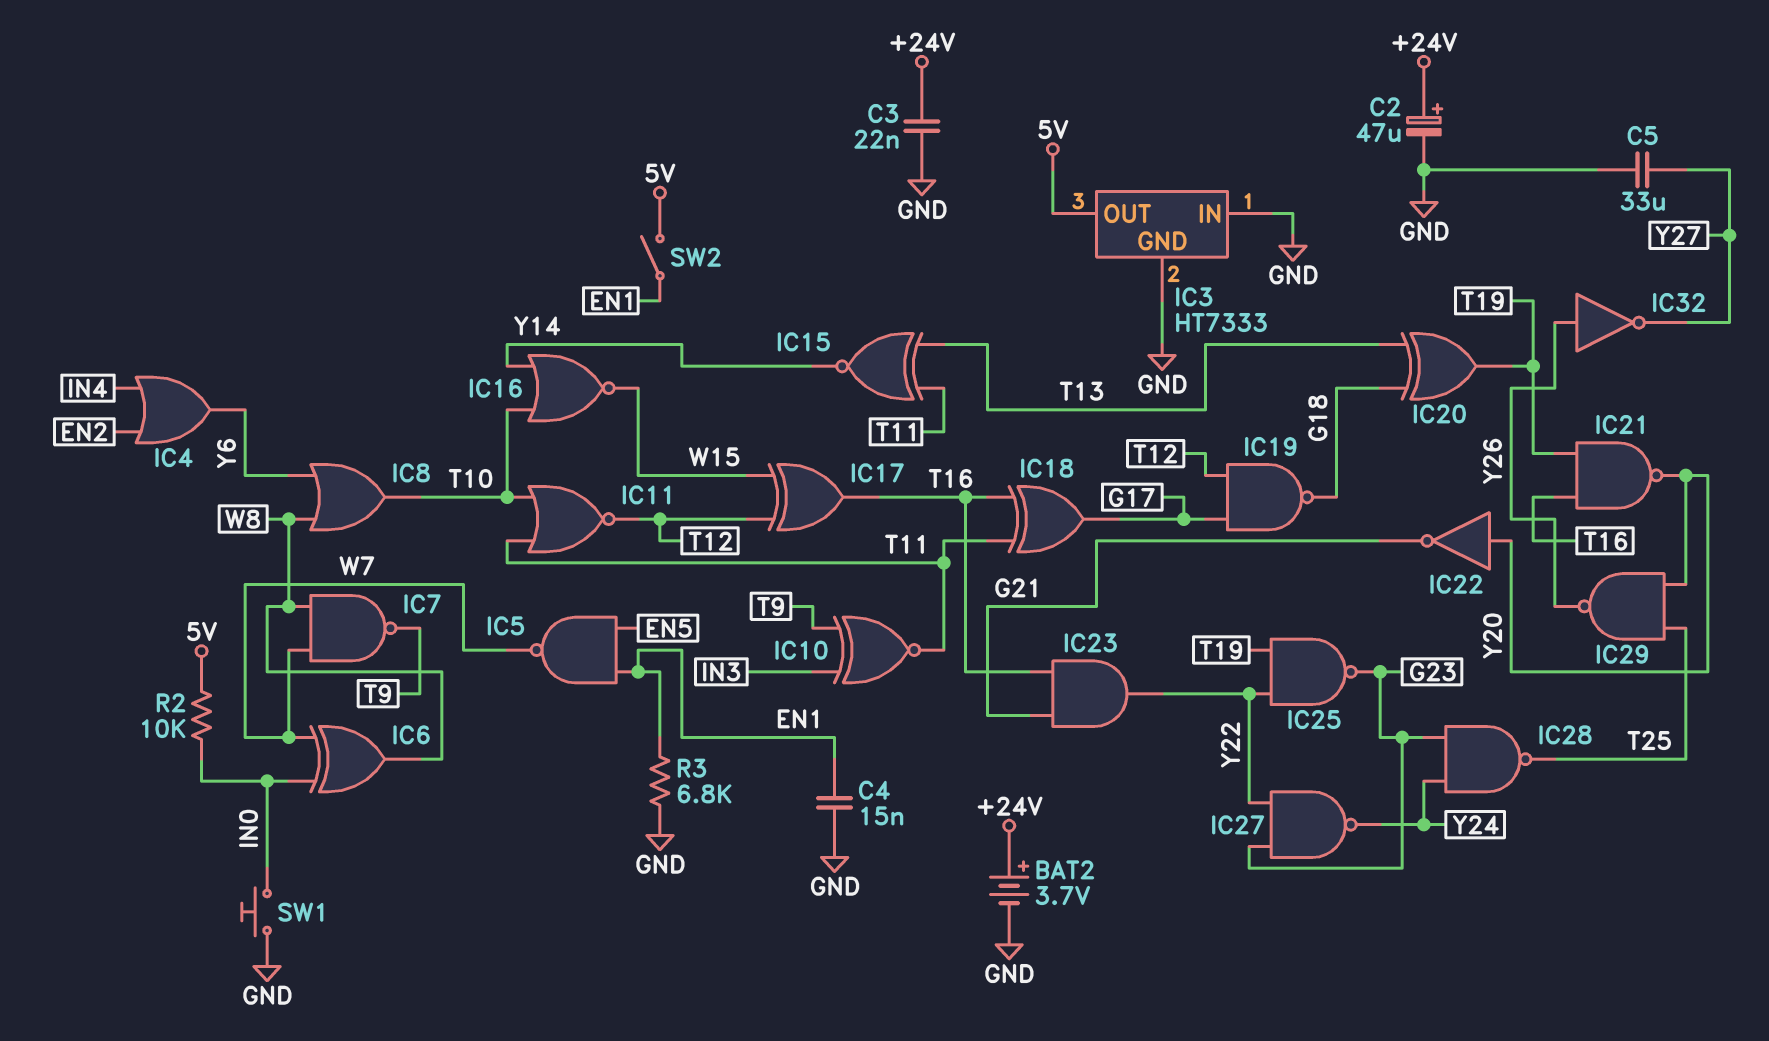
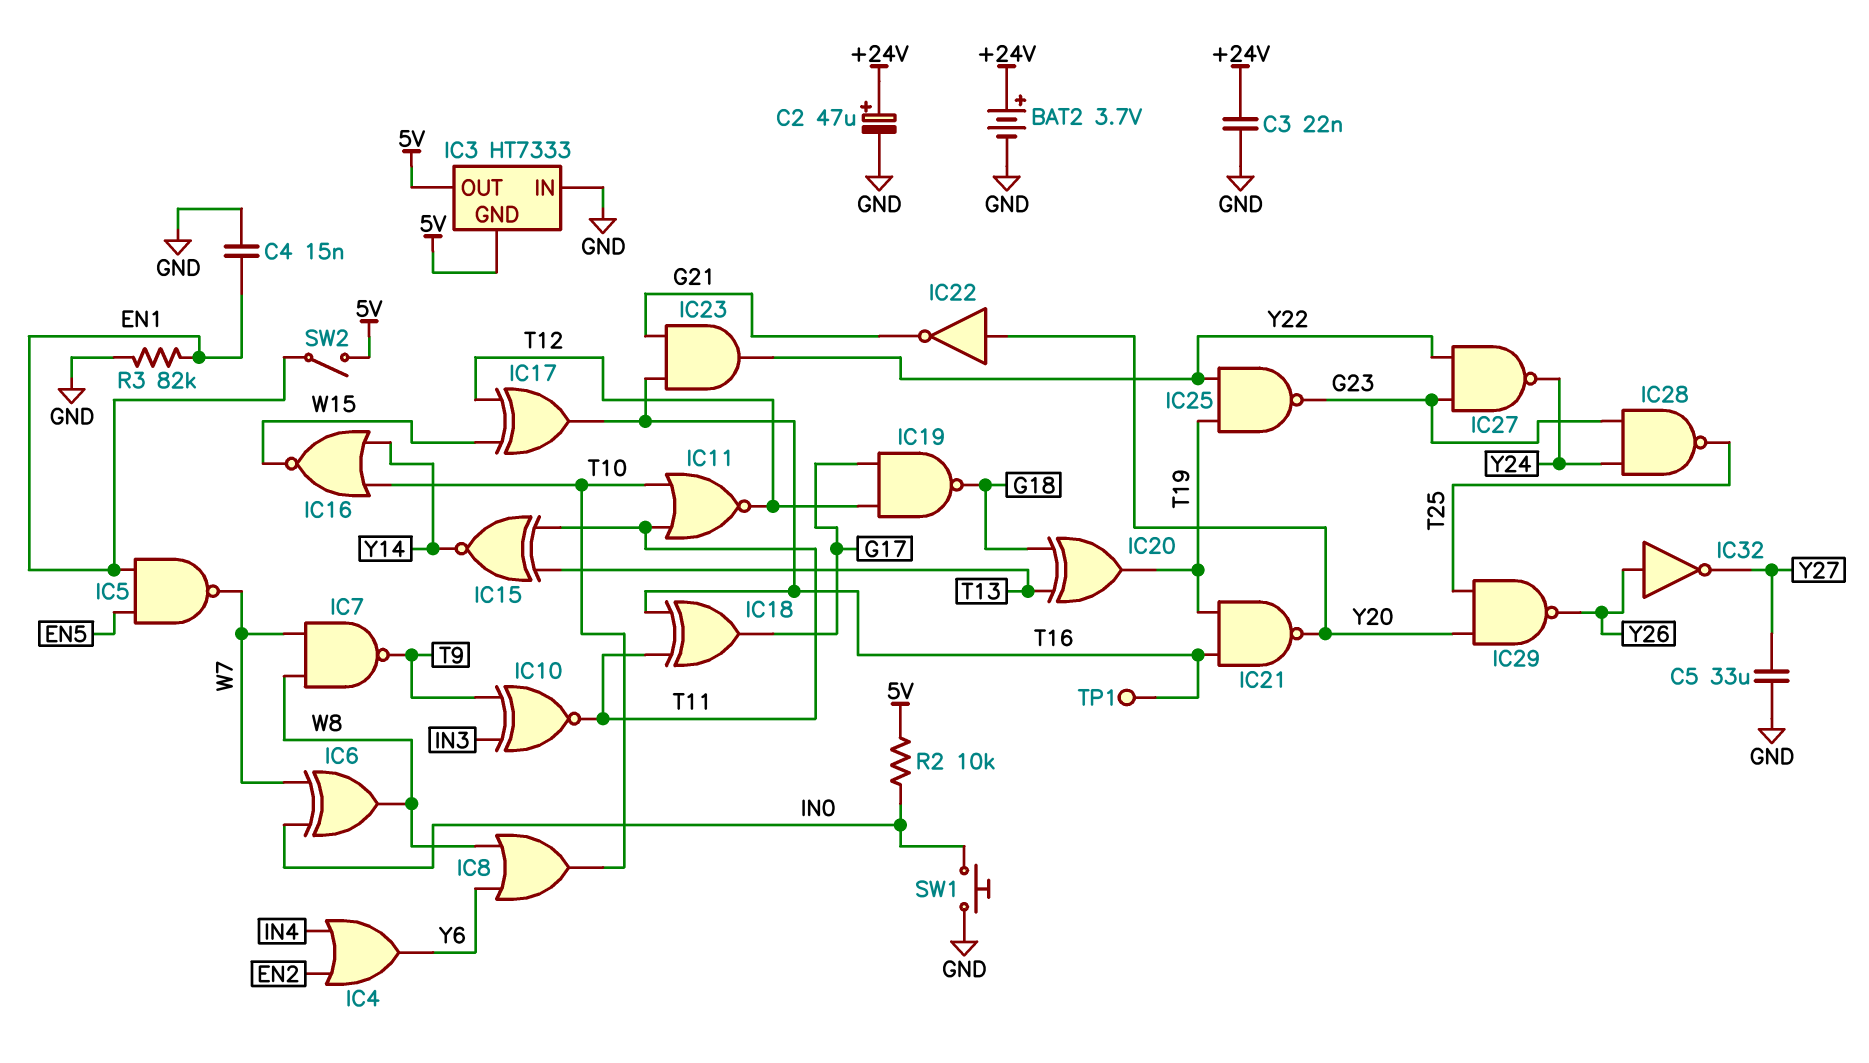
IC3 pin GND: GND -> 5V
R3: 6.8k (EN1, GND) -> 82k (EN1, GND)
TP1: none -> test point (T16)

